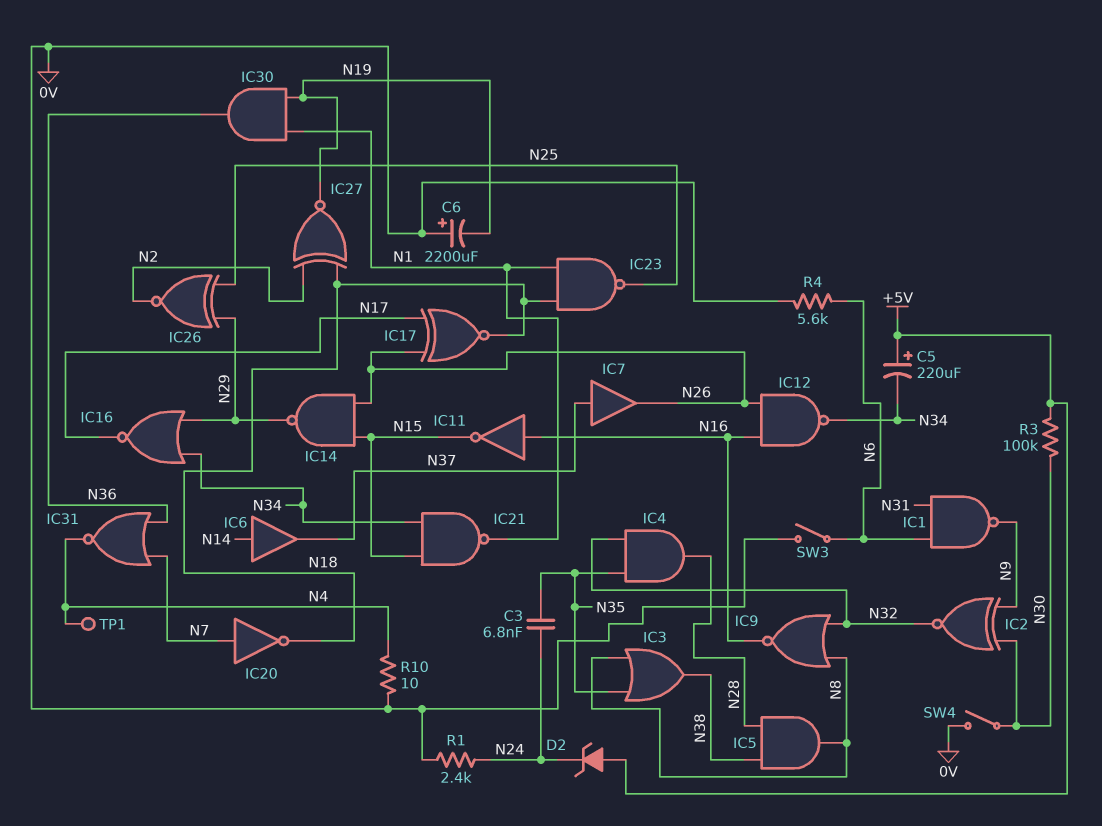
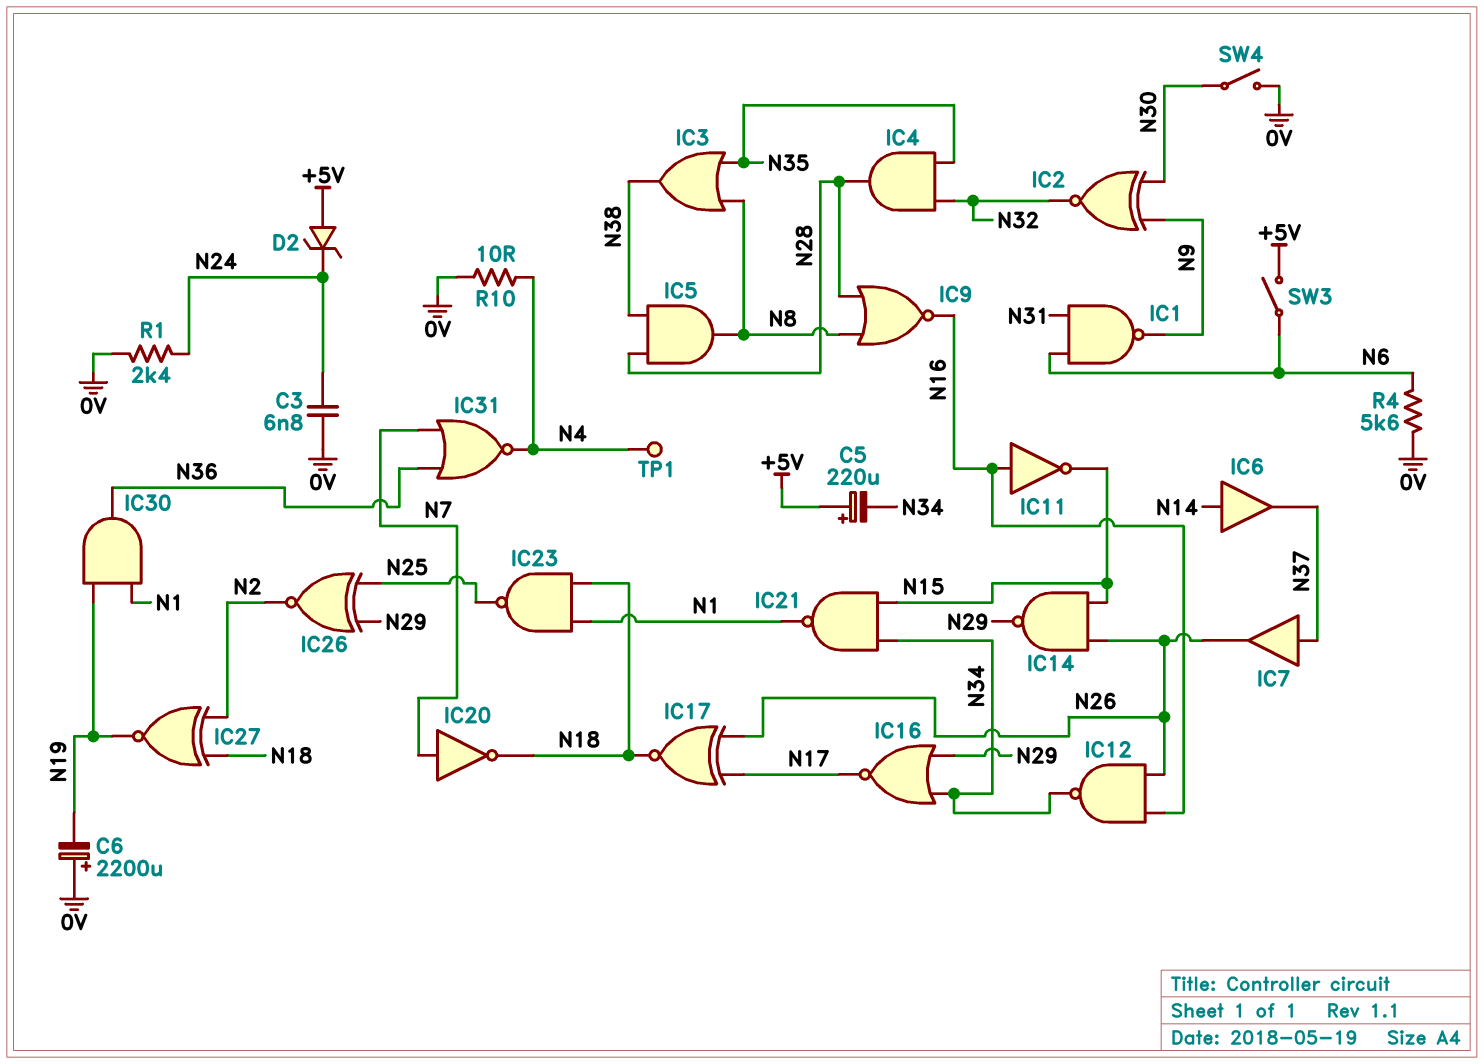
C3: 6.8nF (N24, N35) -> 6.8nF (0V, N24)
IC9: NOR (in N8, in N32, out N16) -> NOR (in N8, in N28, out N16)
R3: 100k (+5V, N30) -> none
SW3: switch (0V, N6) -> switch (+5V, N6)

